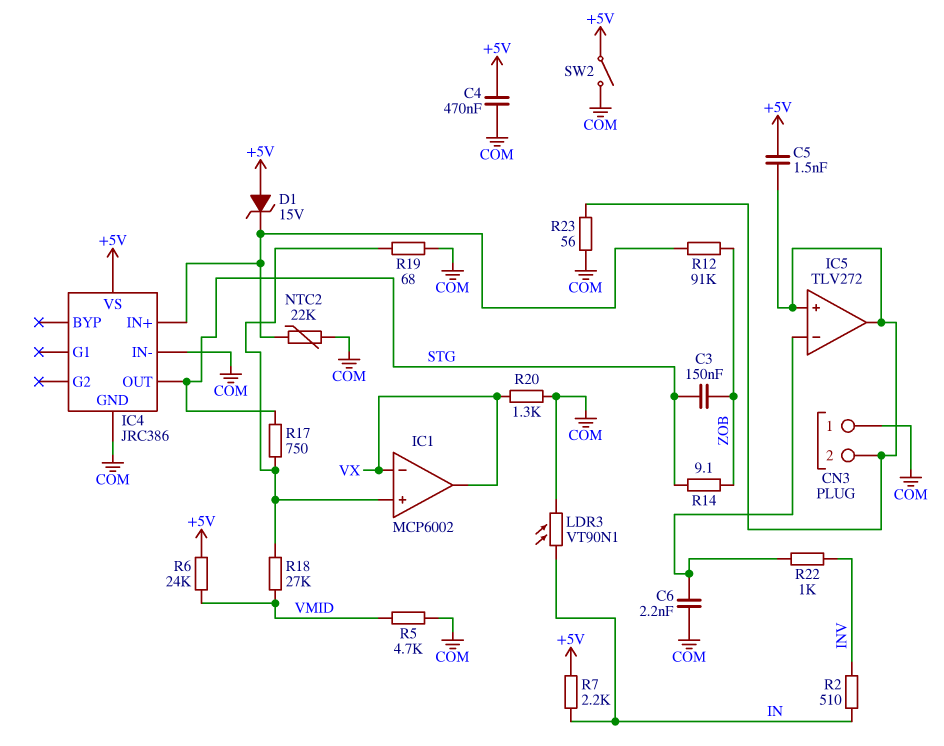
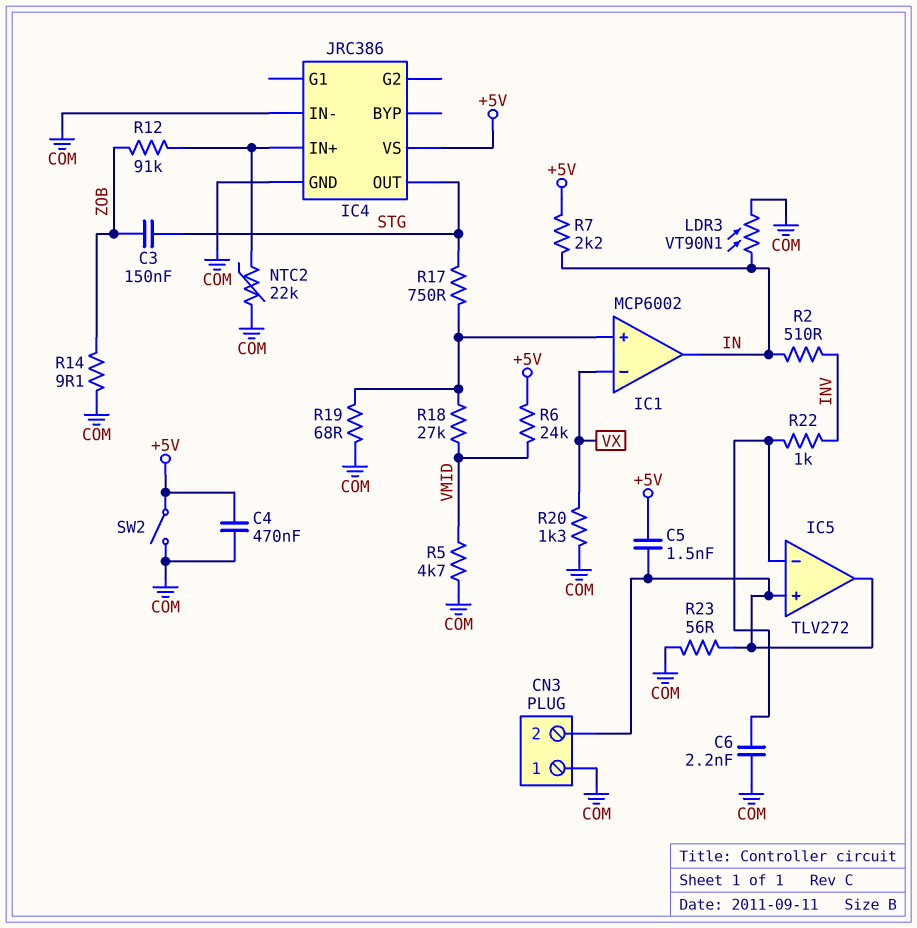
D1: zener 15V (A +5V, K IC4/IN+) -> none
IC1 pin out: VX -> IN
R14: 9.1 (STG, ZOB) -> 9.1 (COM, ZOB)

